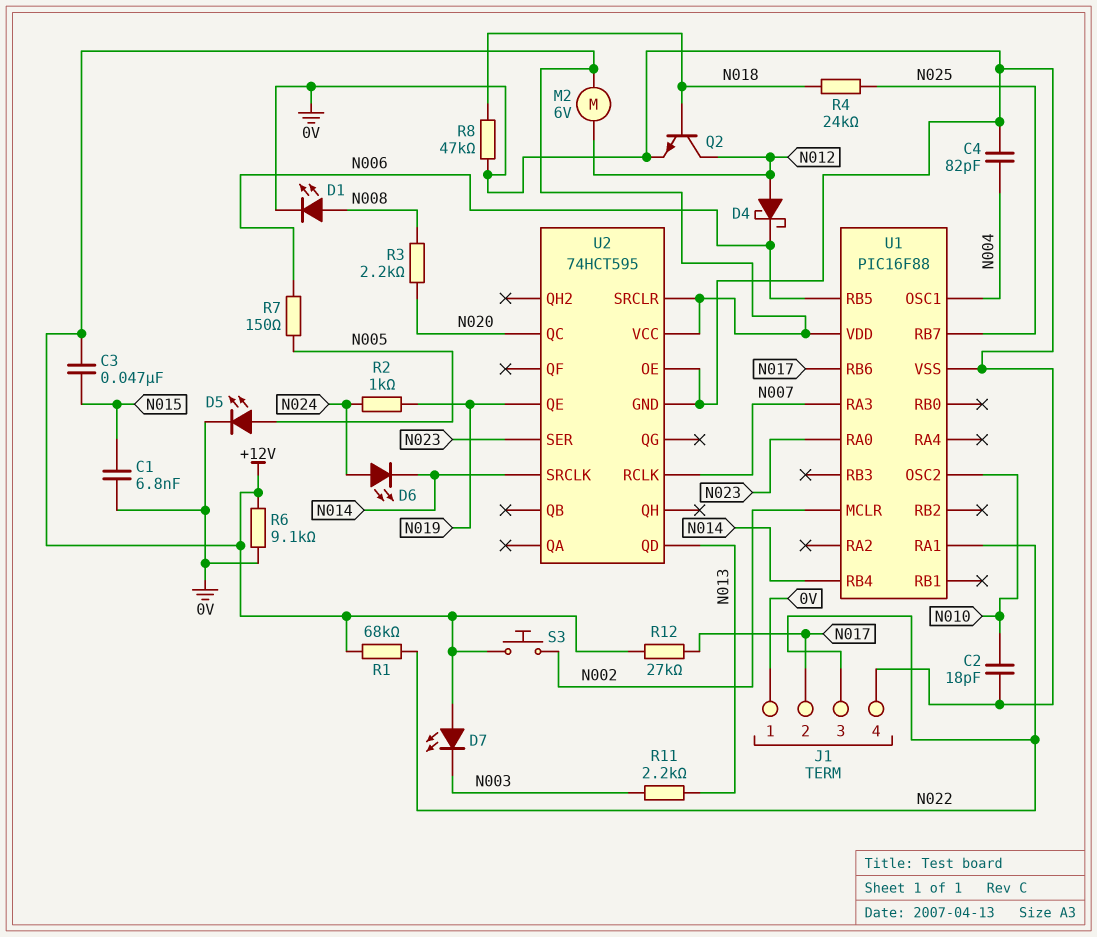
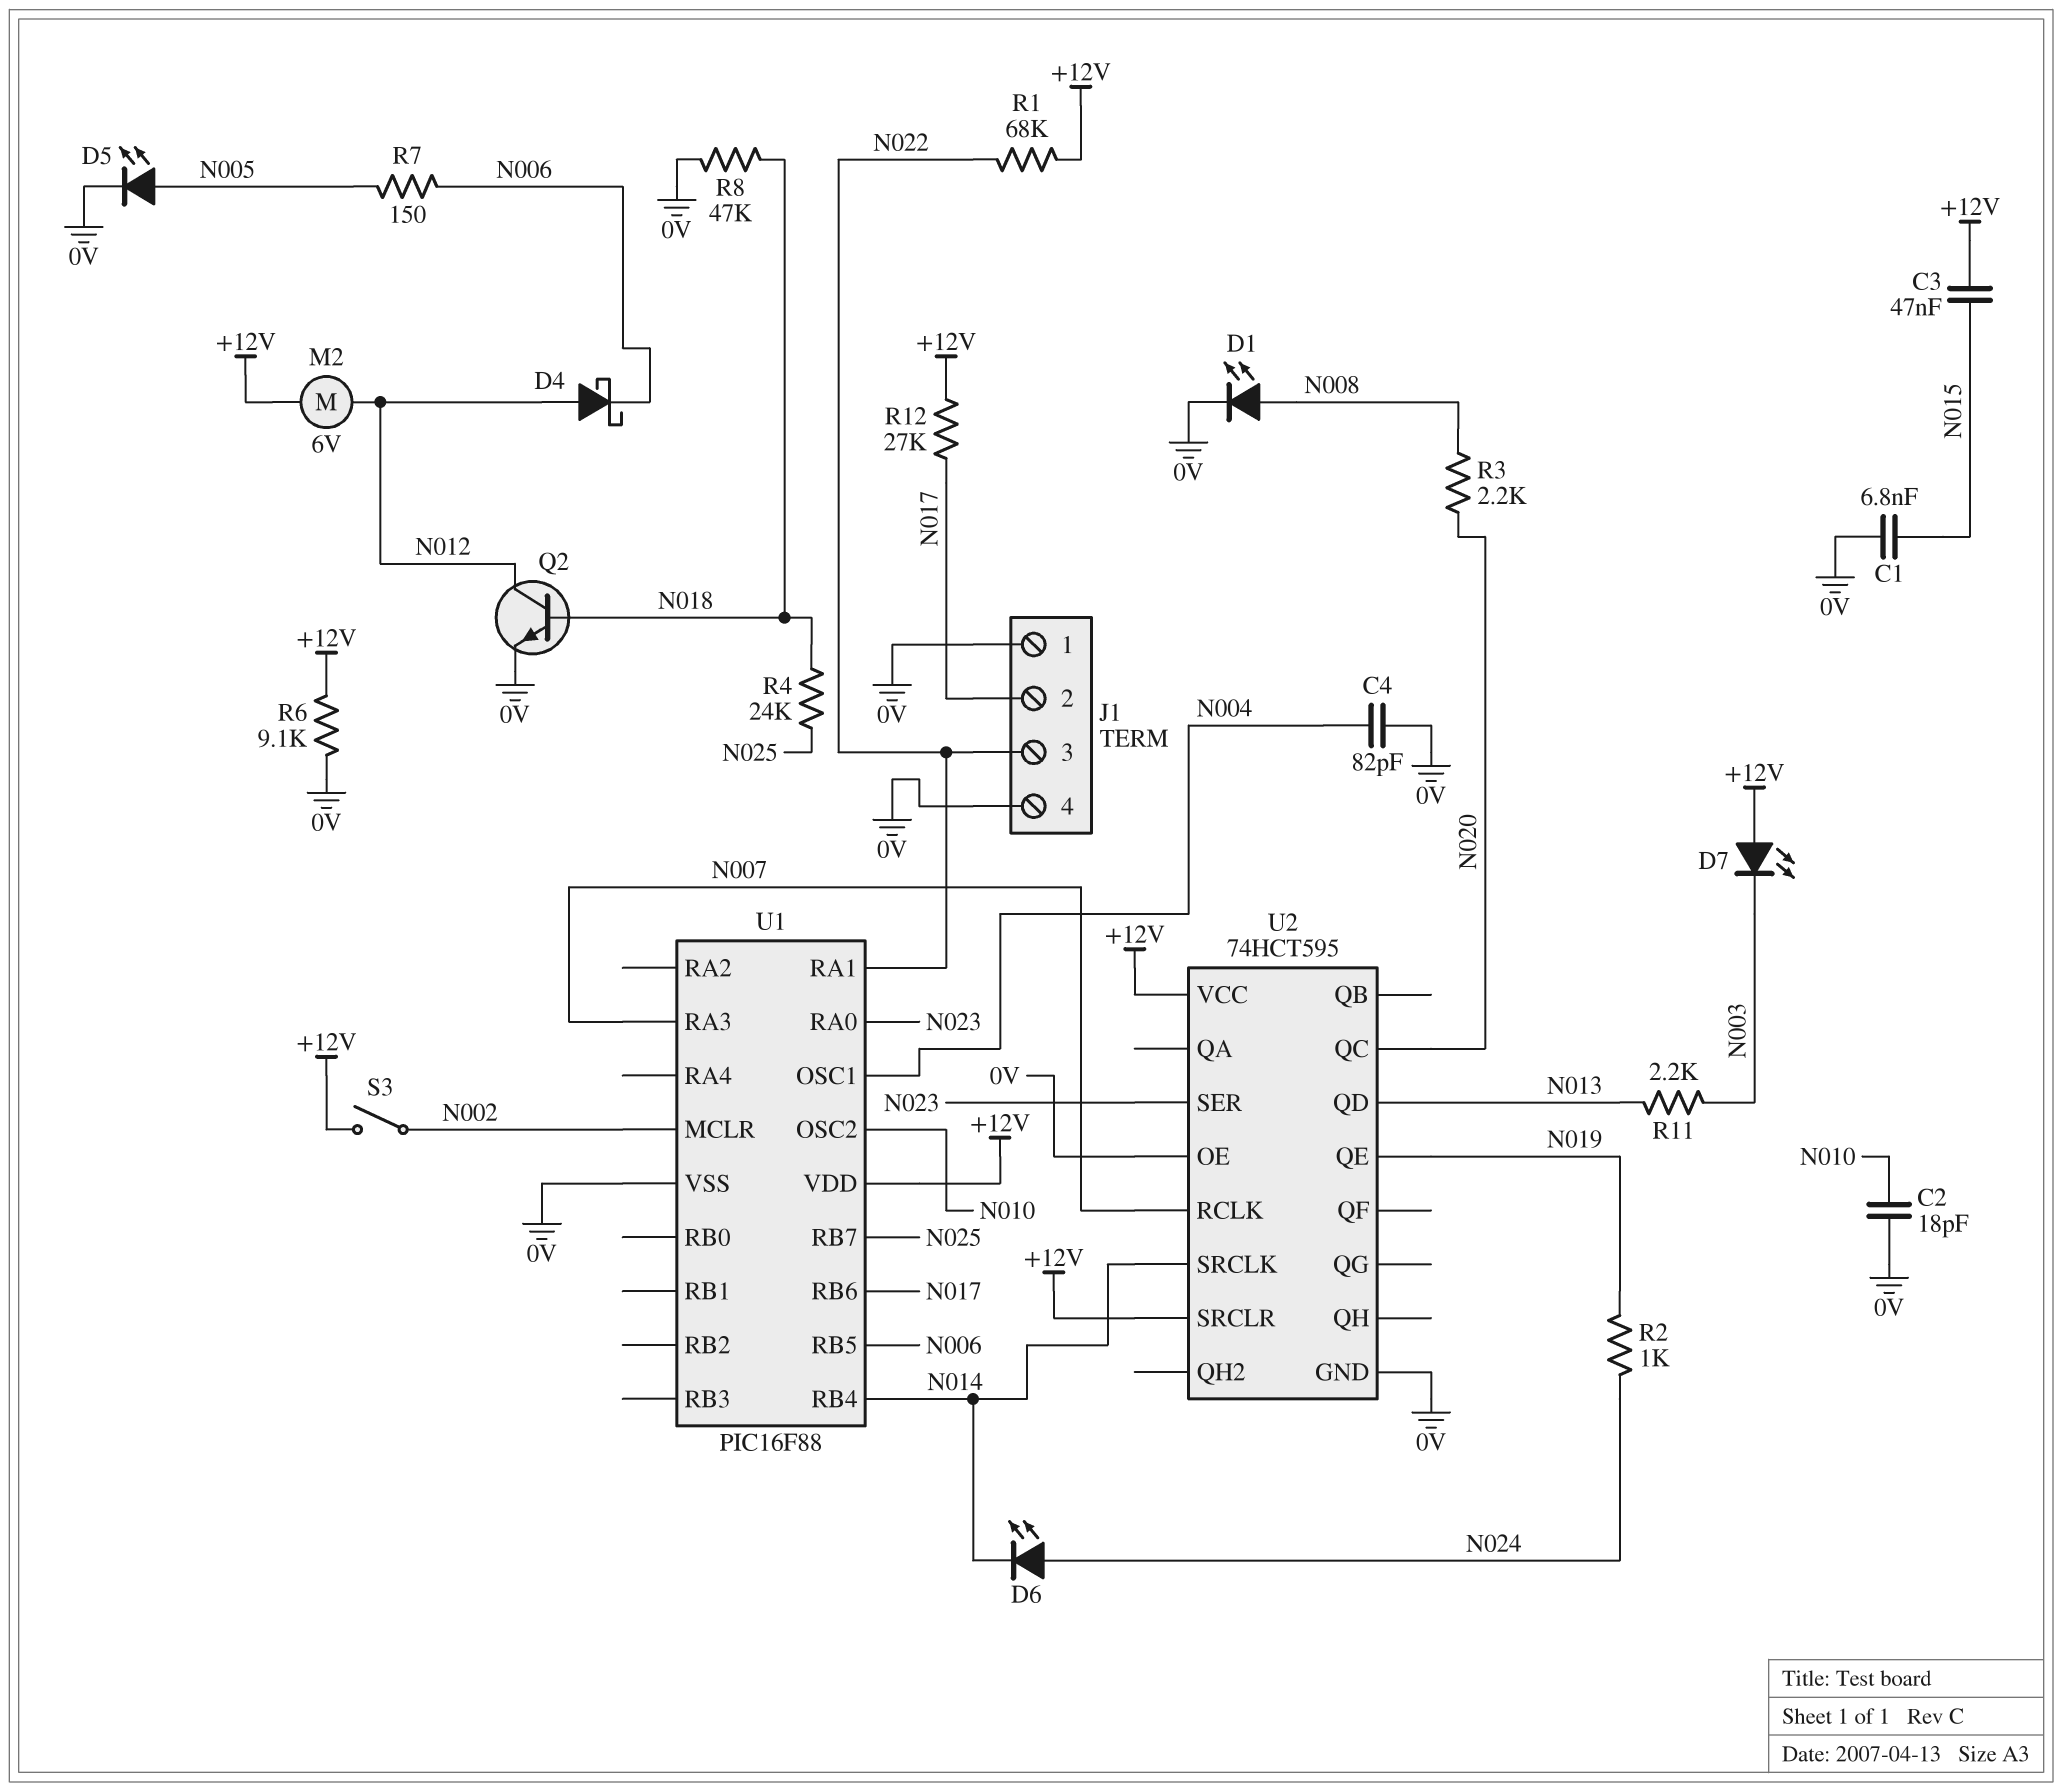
S3: button (+12V, N002) -> switch (+12V, N002)

